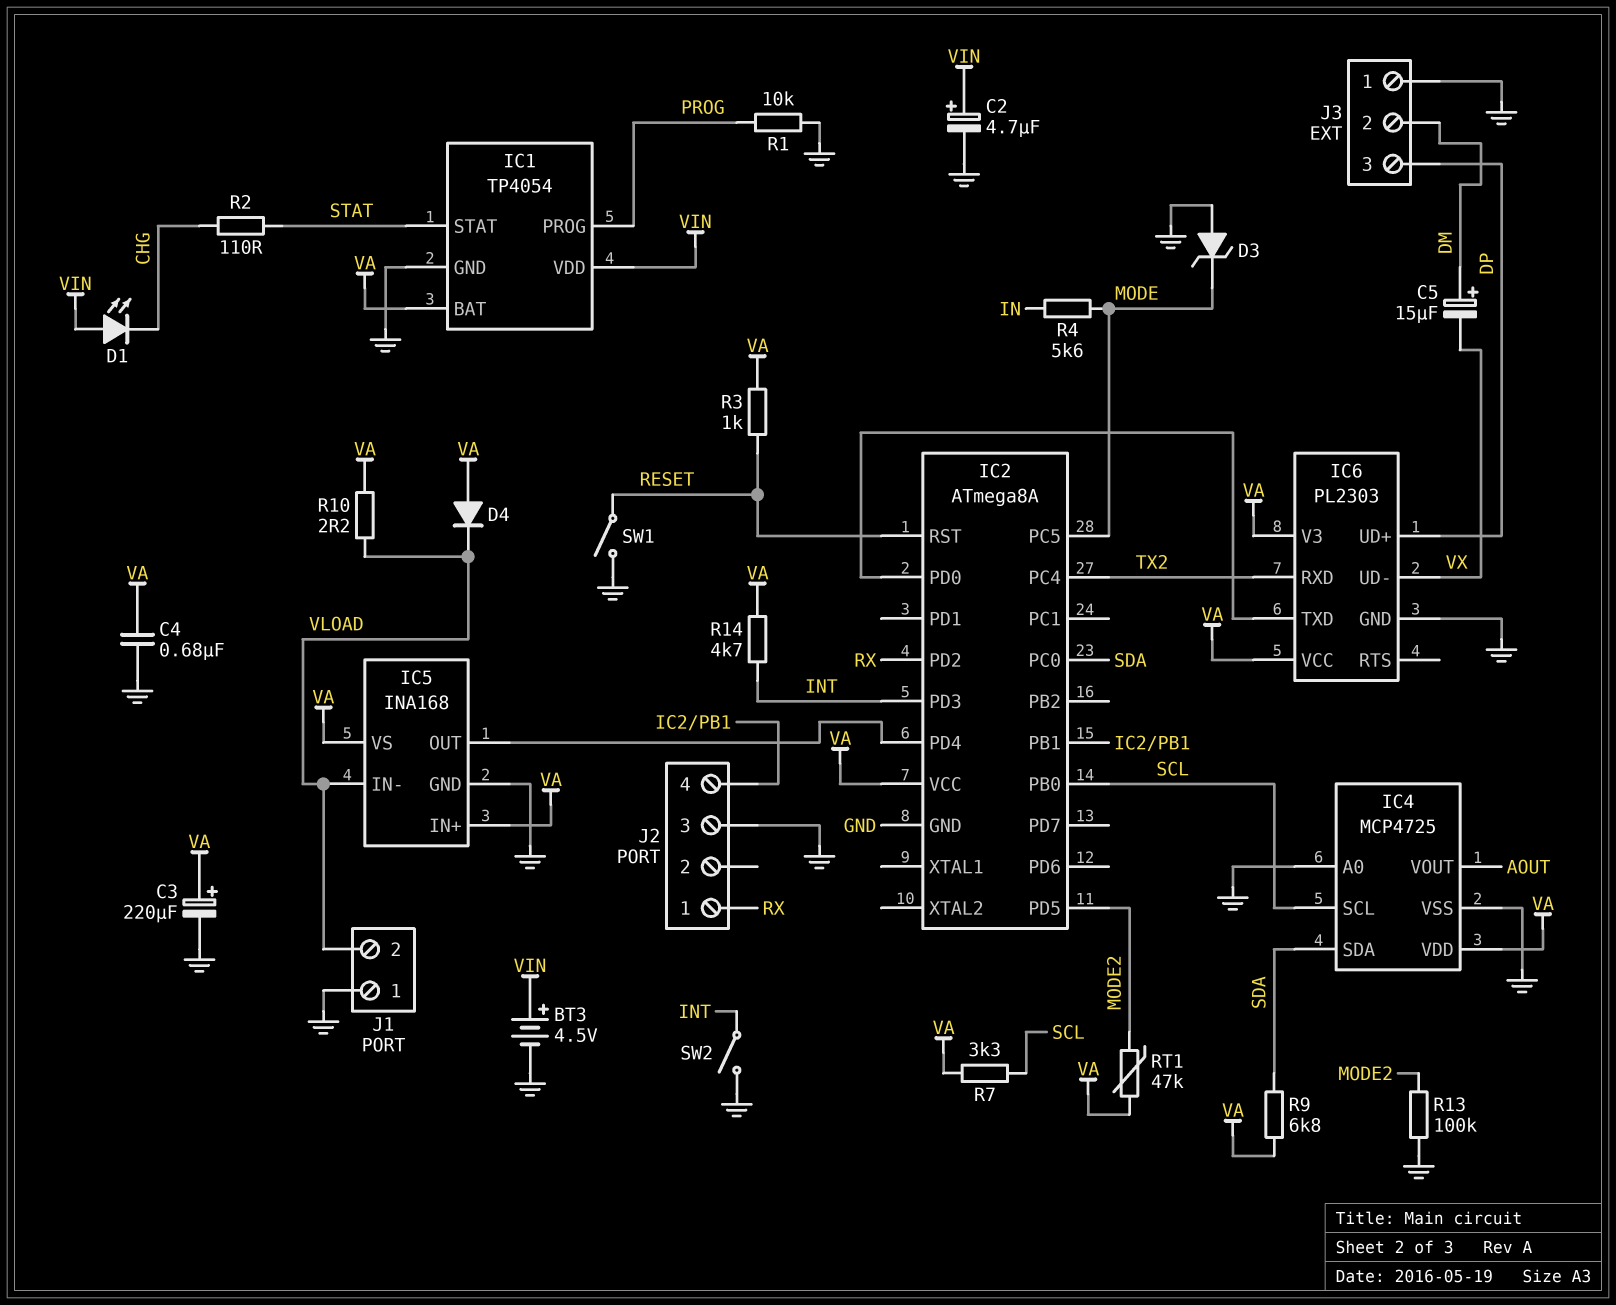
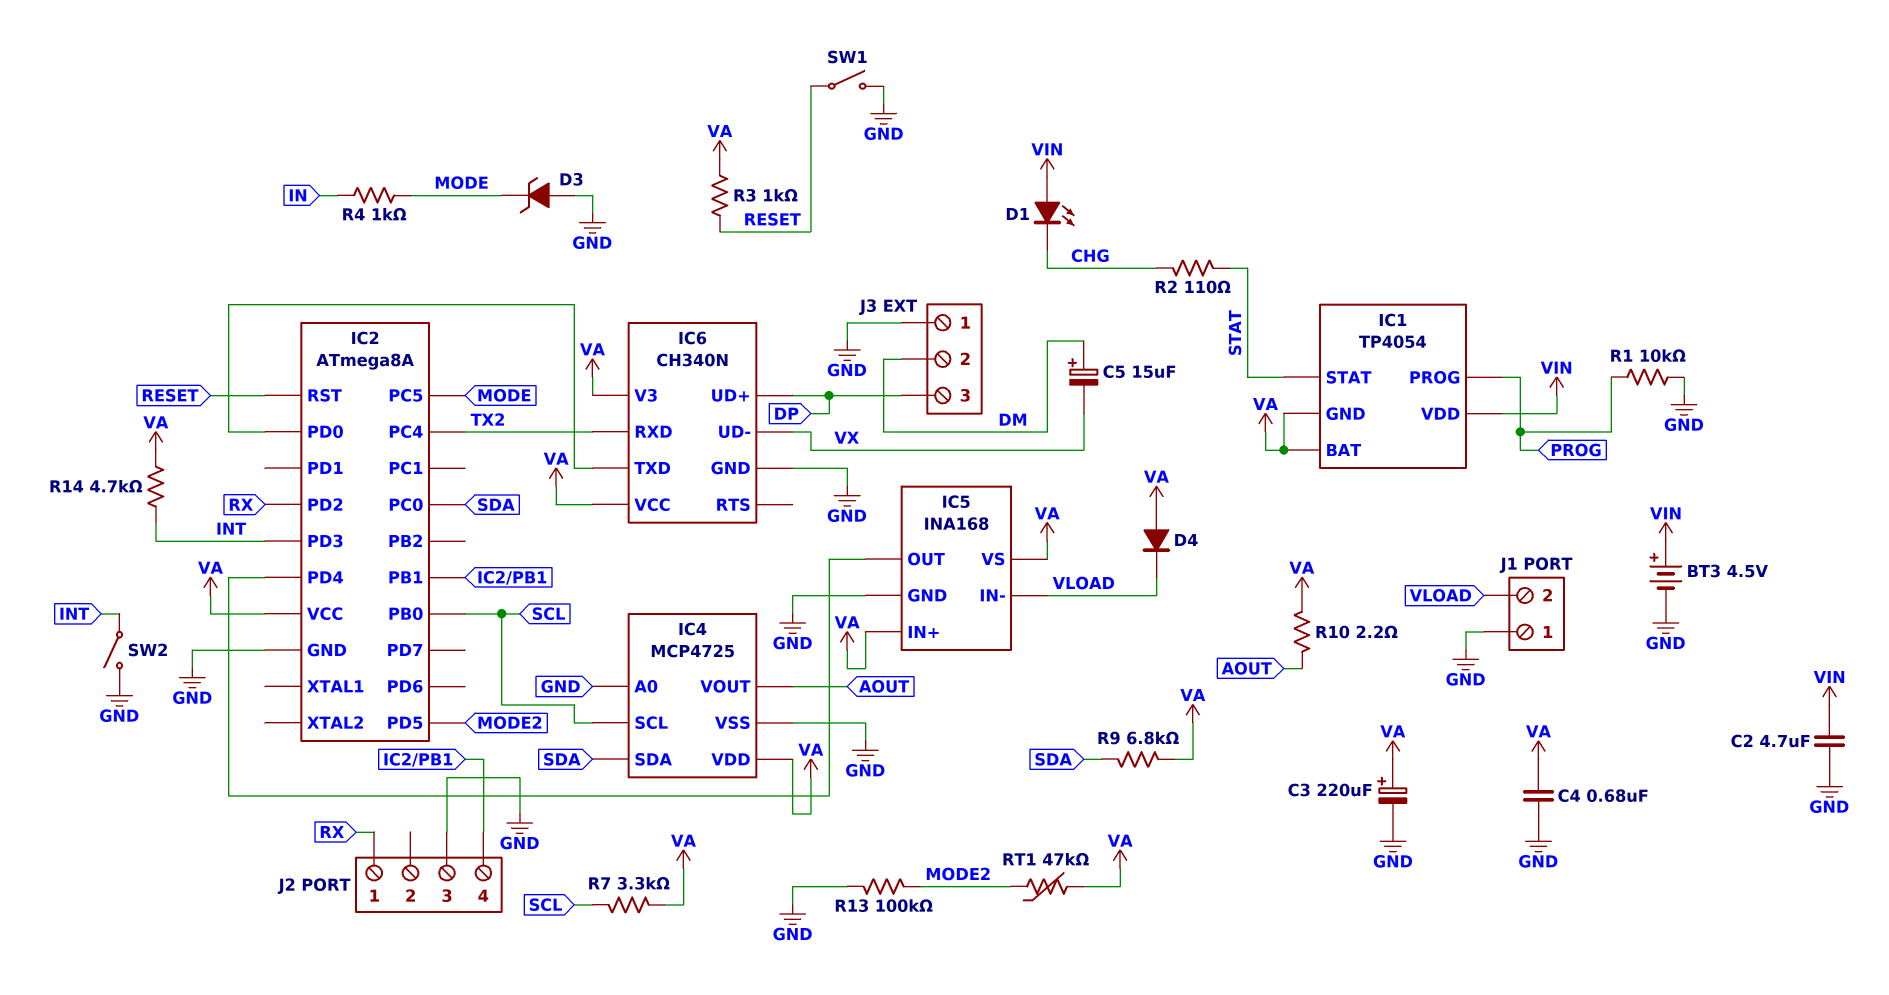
C2: 4.7uF (plus VIN, minus GND) -> 4.7uF (GND, VIN)
IC1 pin GND: GND -> VA
IC6: PL2303 -> CH340N
R4: 5.6k (IN, MODE) -> 1k (IN, MODE)
R10: 2.2 (VA, VLOAD) -> 2.2 (AOUT, VA)

